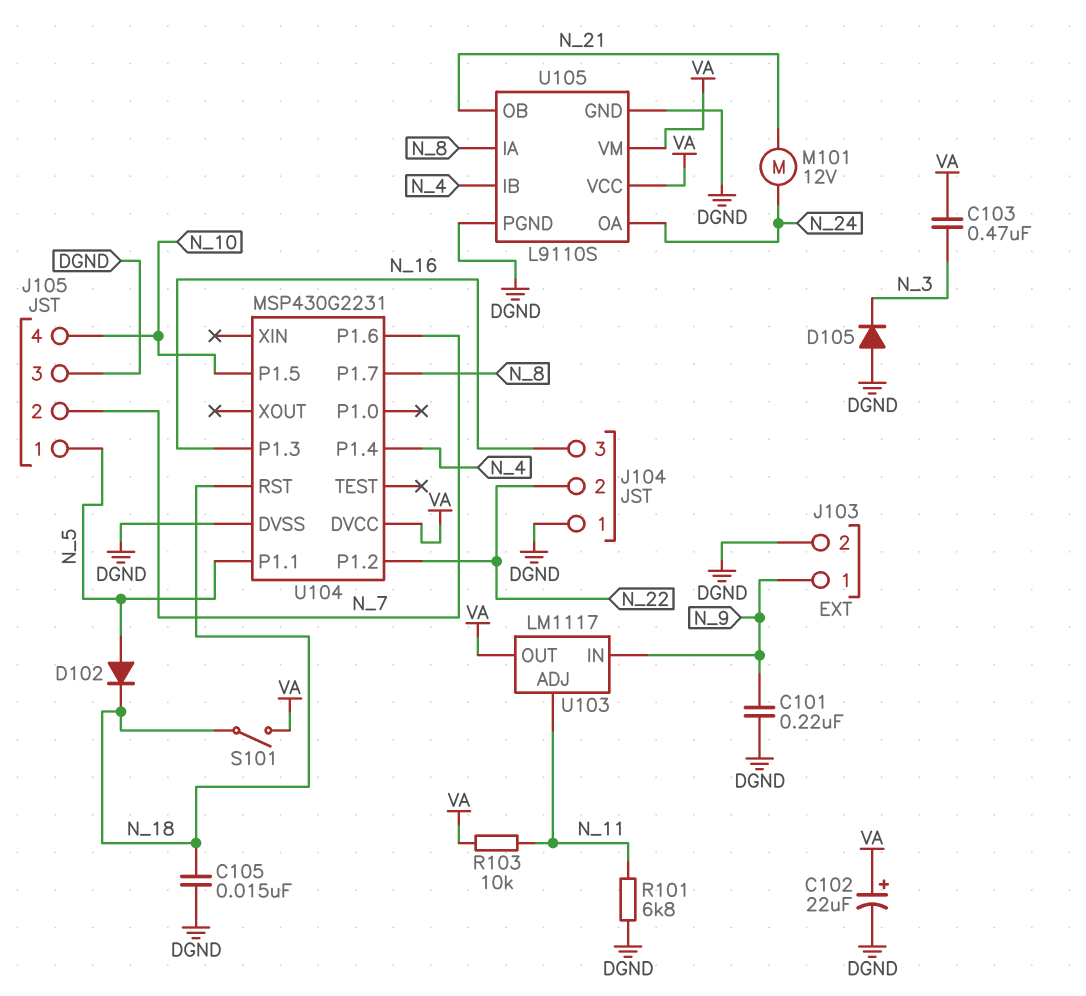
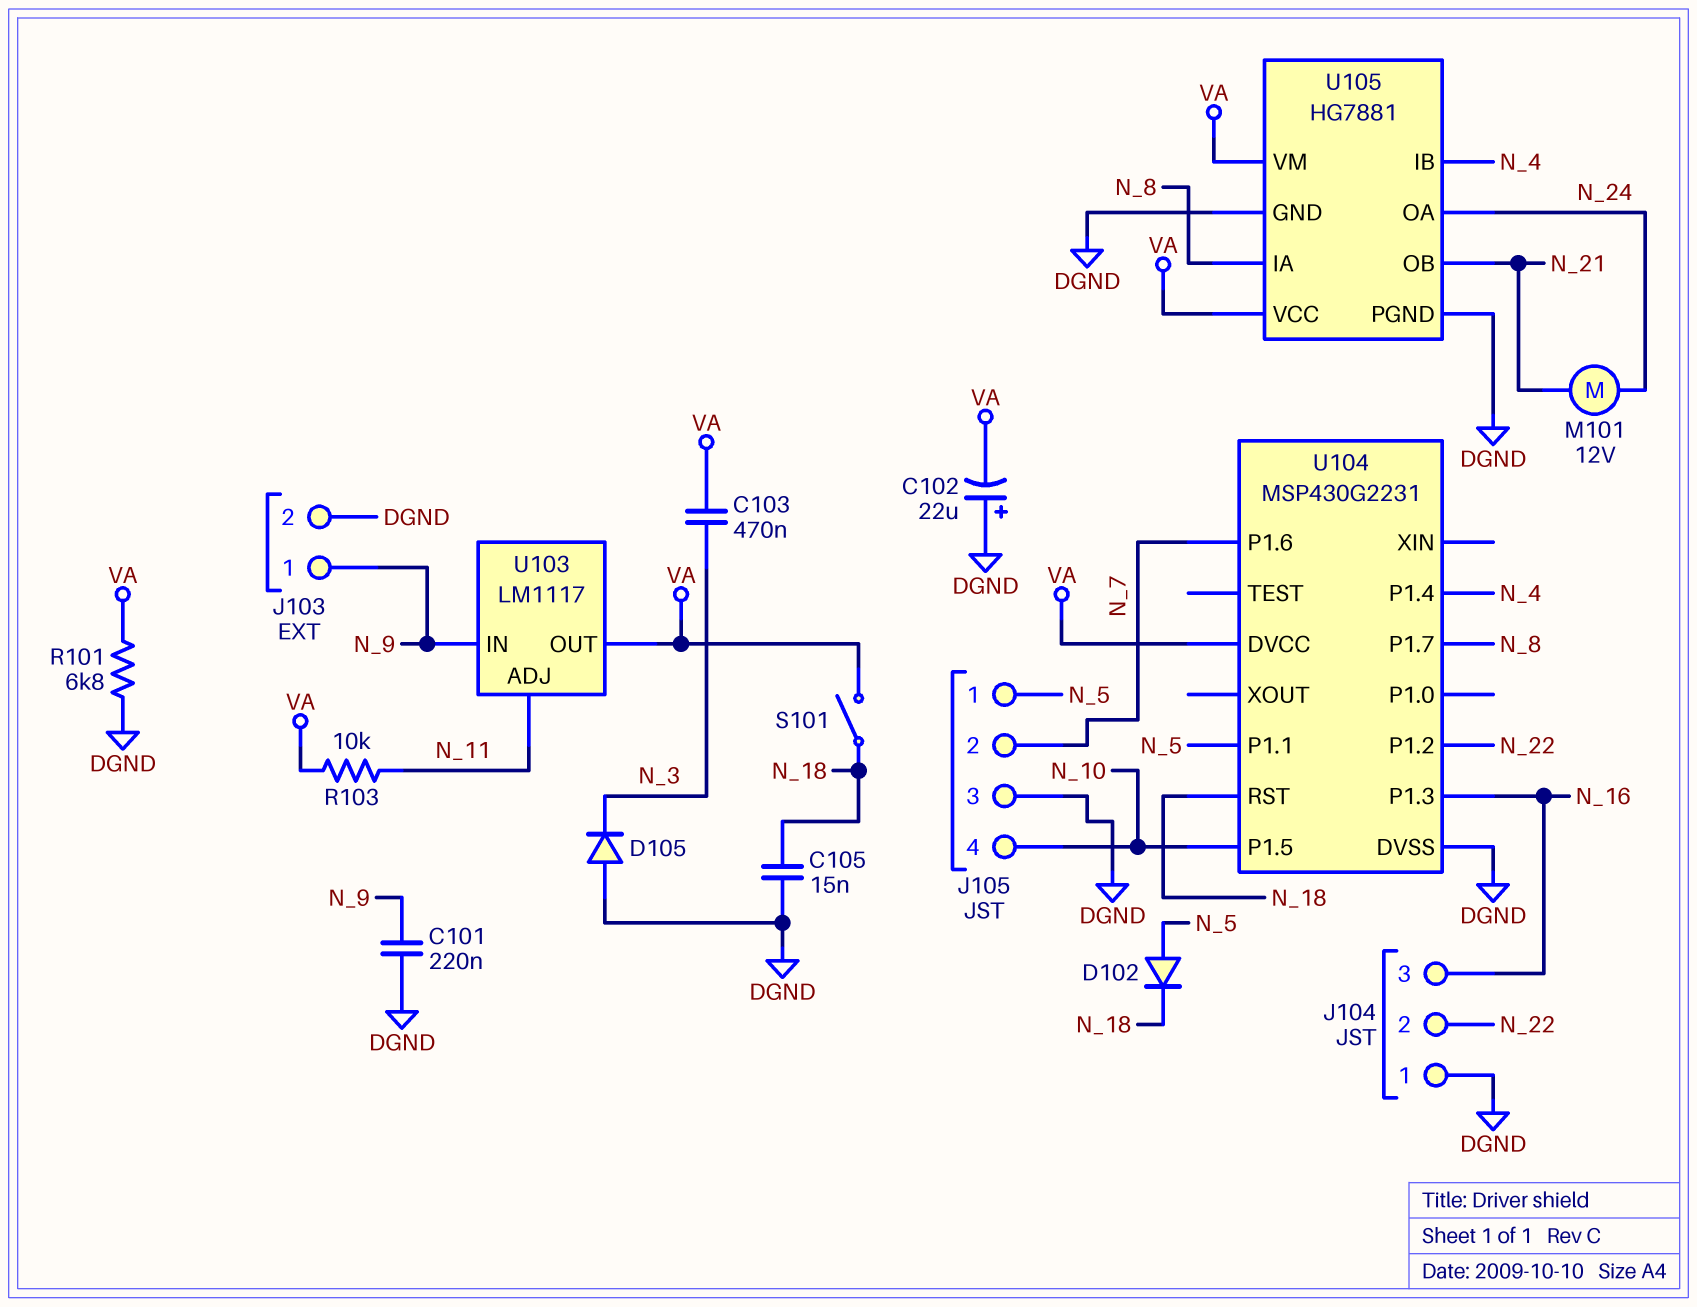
C102: 22uF (plus VA, minus DGND) -> 22uF (plus DGND, minus VA)
R101: 6.8k (DGND, N_11) -> 6.8k (DGND, VA)
U105: L9110S -> HG7881

